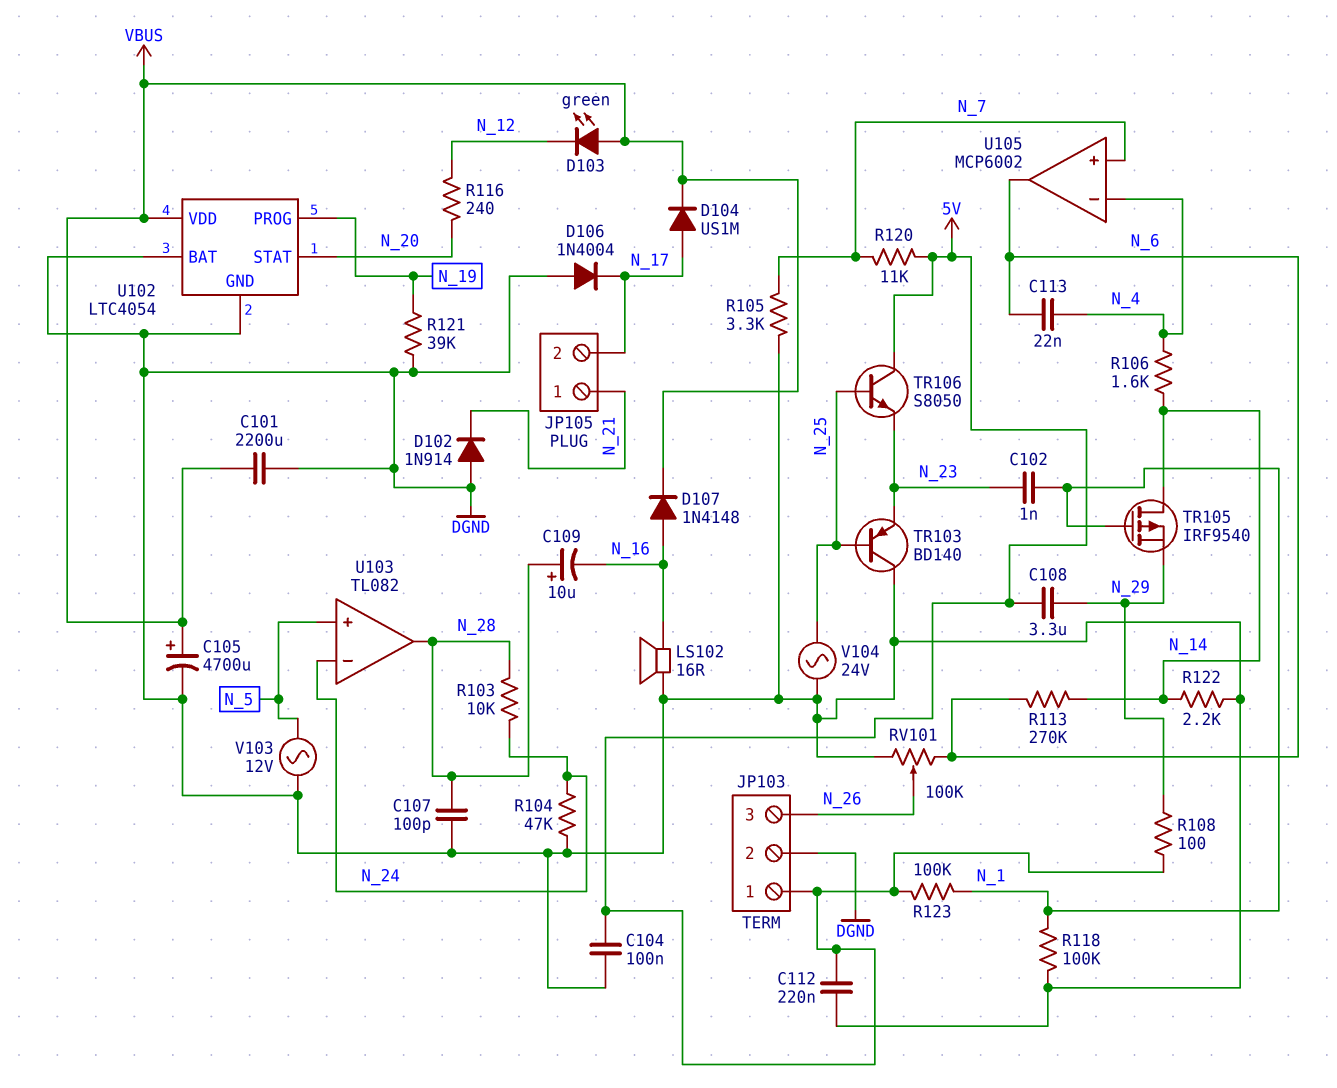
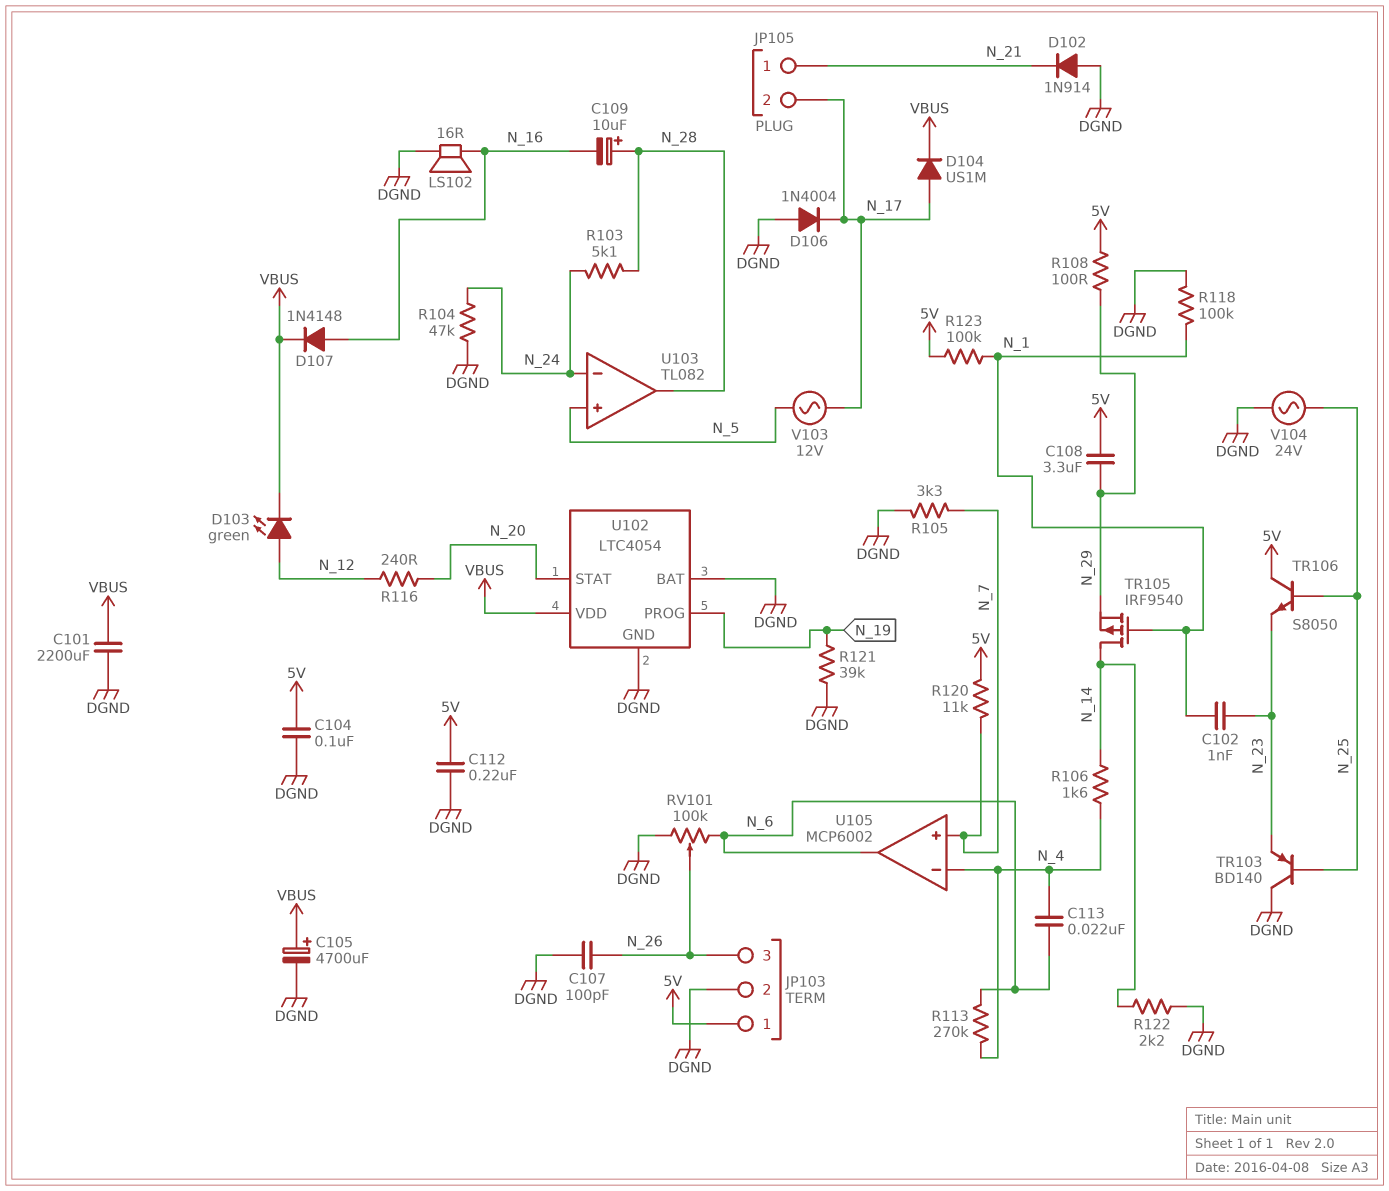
C107: 100pF (DGND, N_28) -> 100pF (DGND, N_26)
D103: LED green (A VBUS, K N_12) -> LED green (A N_12, K VBUS)
R103: 10k (N_24, N_28) -> 5.1k (N_24, N_28)
R113: 270k (N_6, N_14) -> 270k (N_4, N_6)
V103: AC 12V (DGND, N_5) -> AC 12V (N_5, N_17)

